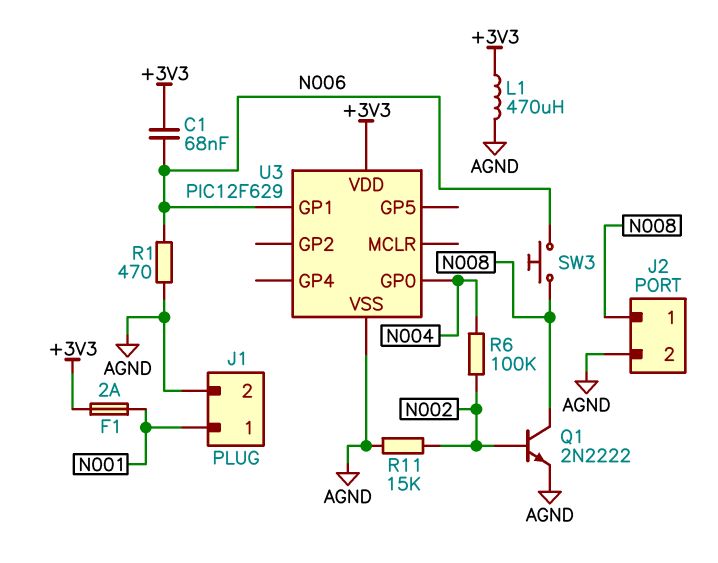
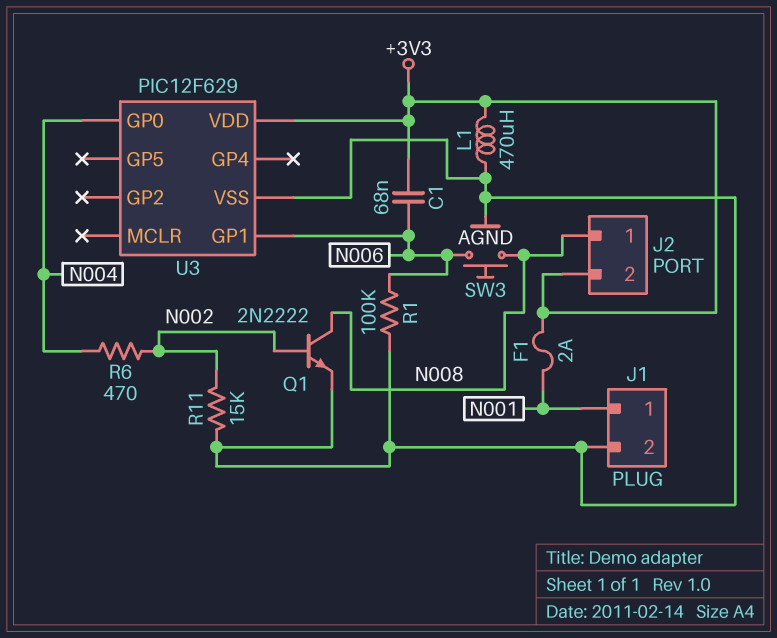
J2 pin 2: AGND -> +3V3
R1: 470 (AGND, N006) -> 100k (AGND, N006)
R6: 100k (N002, N004) -> 470 (N002, N004)

